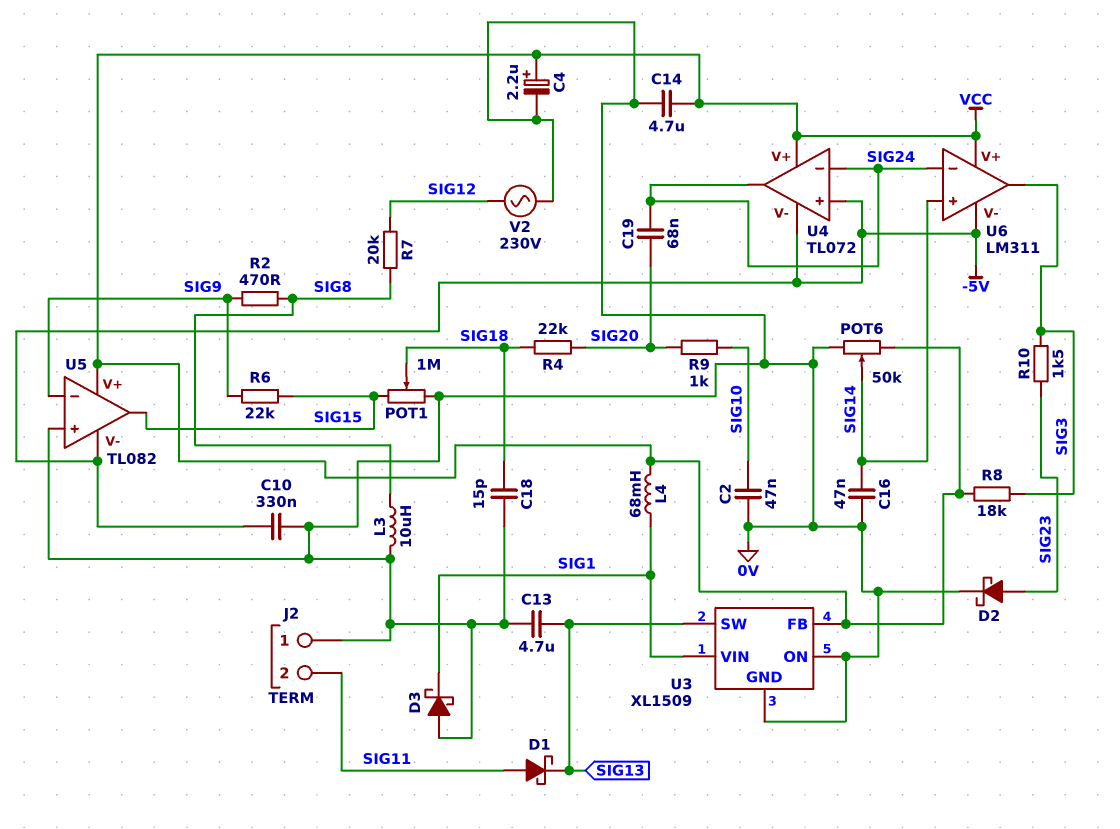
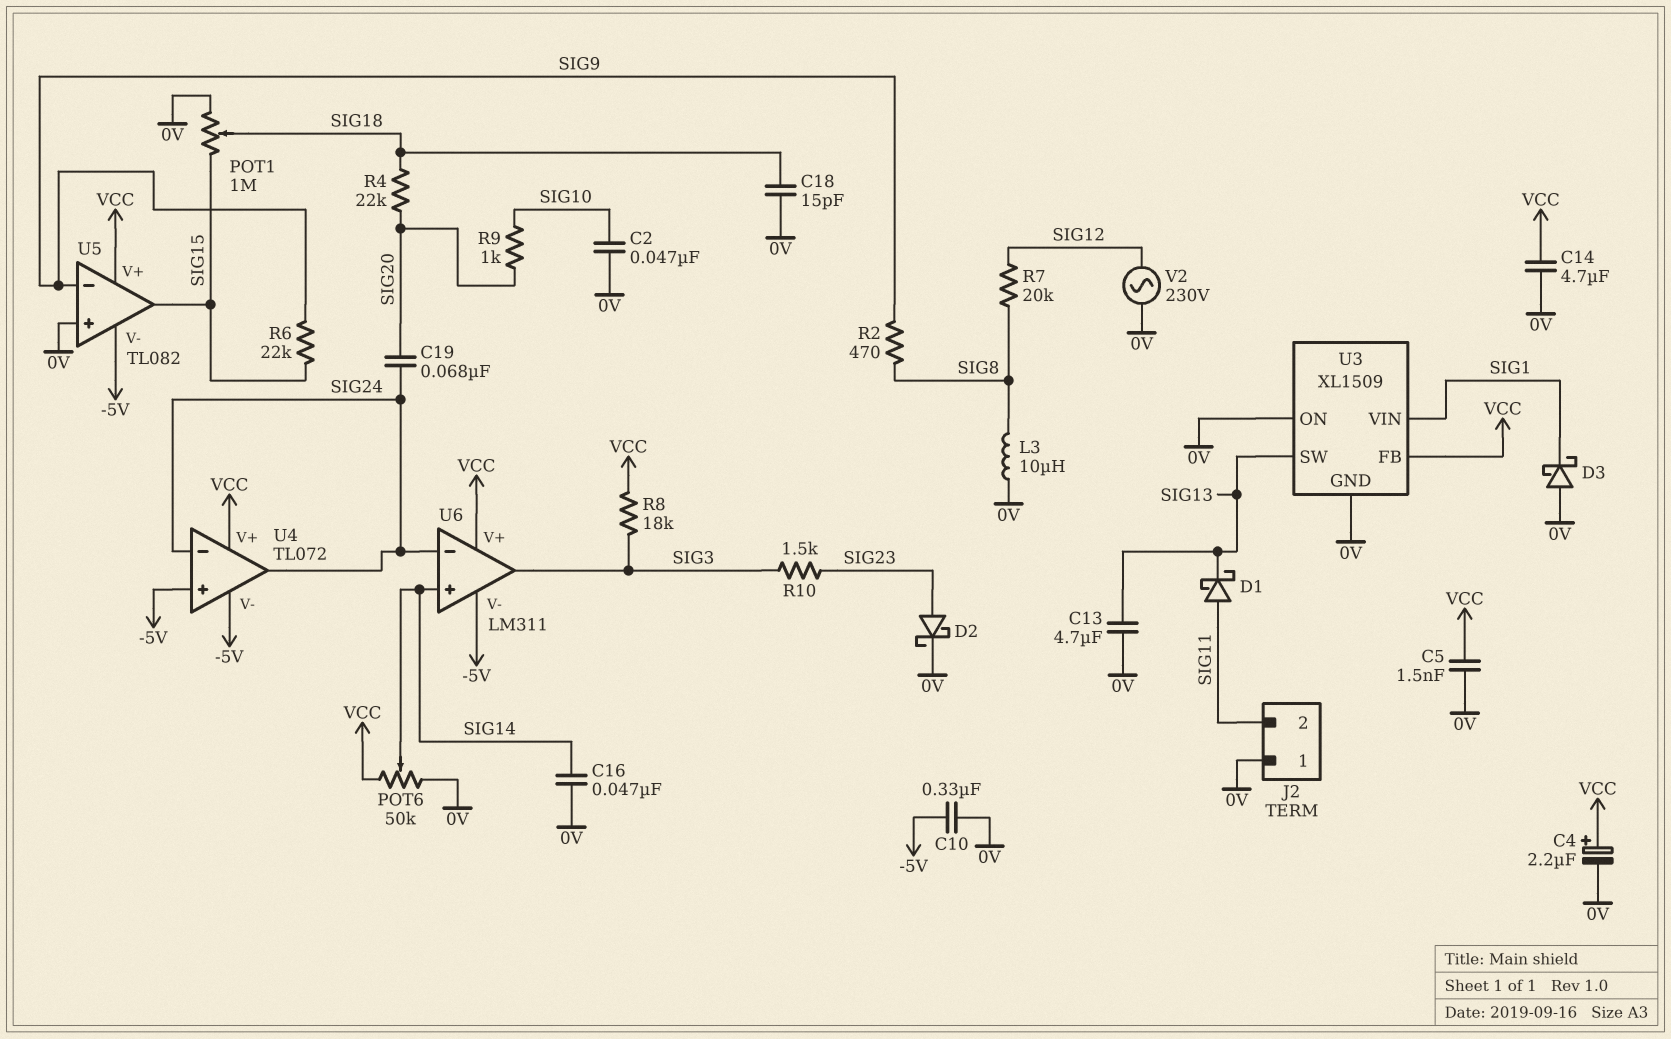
C5: none -> 1.5nF (0V, VCC)
L4: 68mH (SIG1, VCC) -> none

